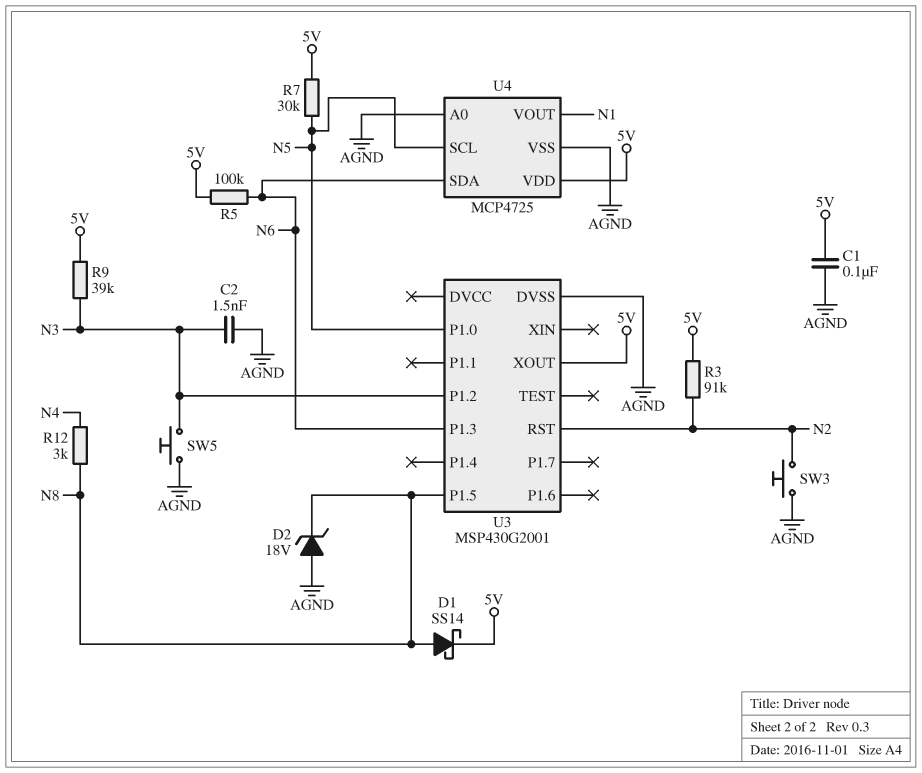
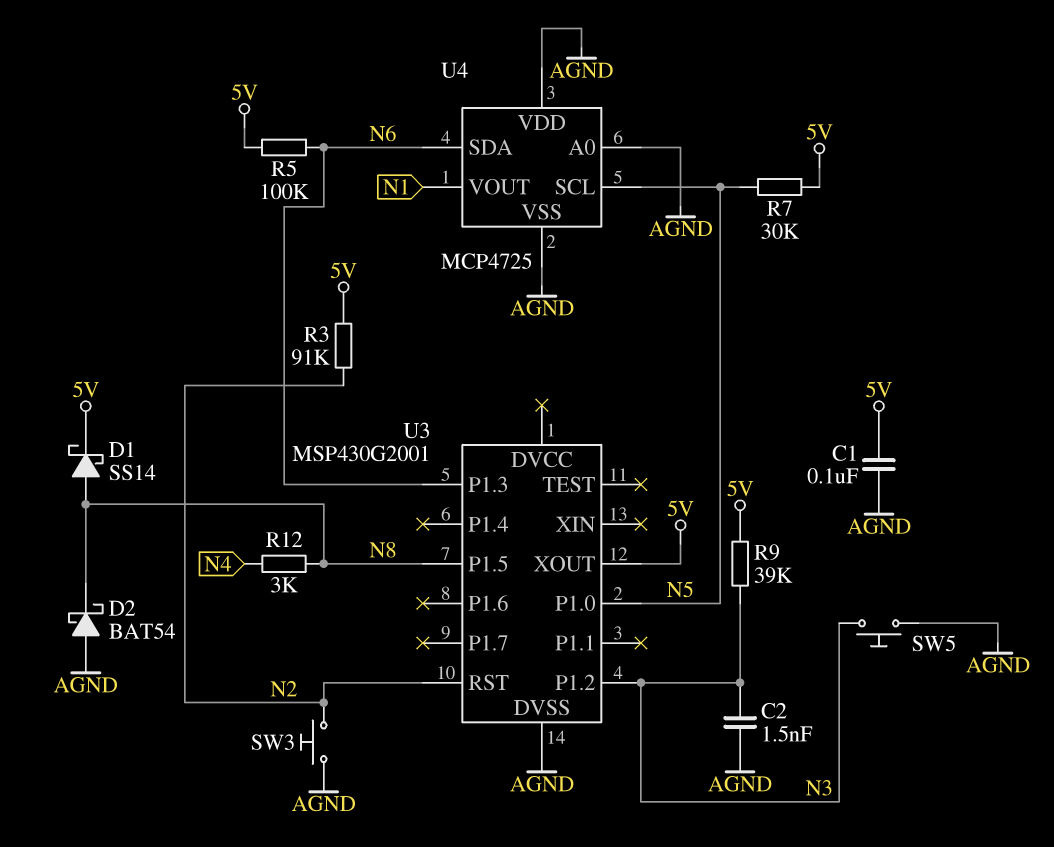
D2: zener 18V (A AGND, K N8) -> schottky BAT54 (A AGND, K N8)
U4 pin VDD: 5V -> AGND

